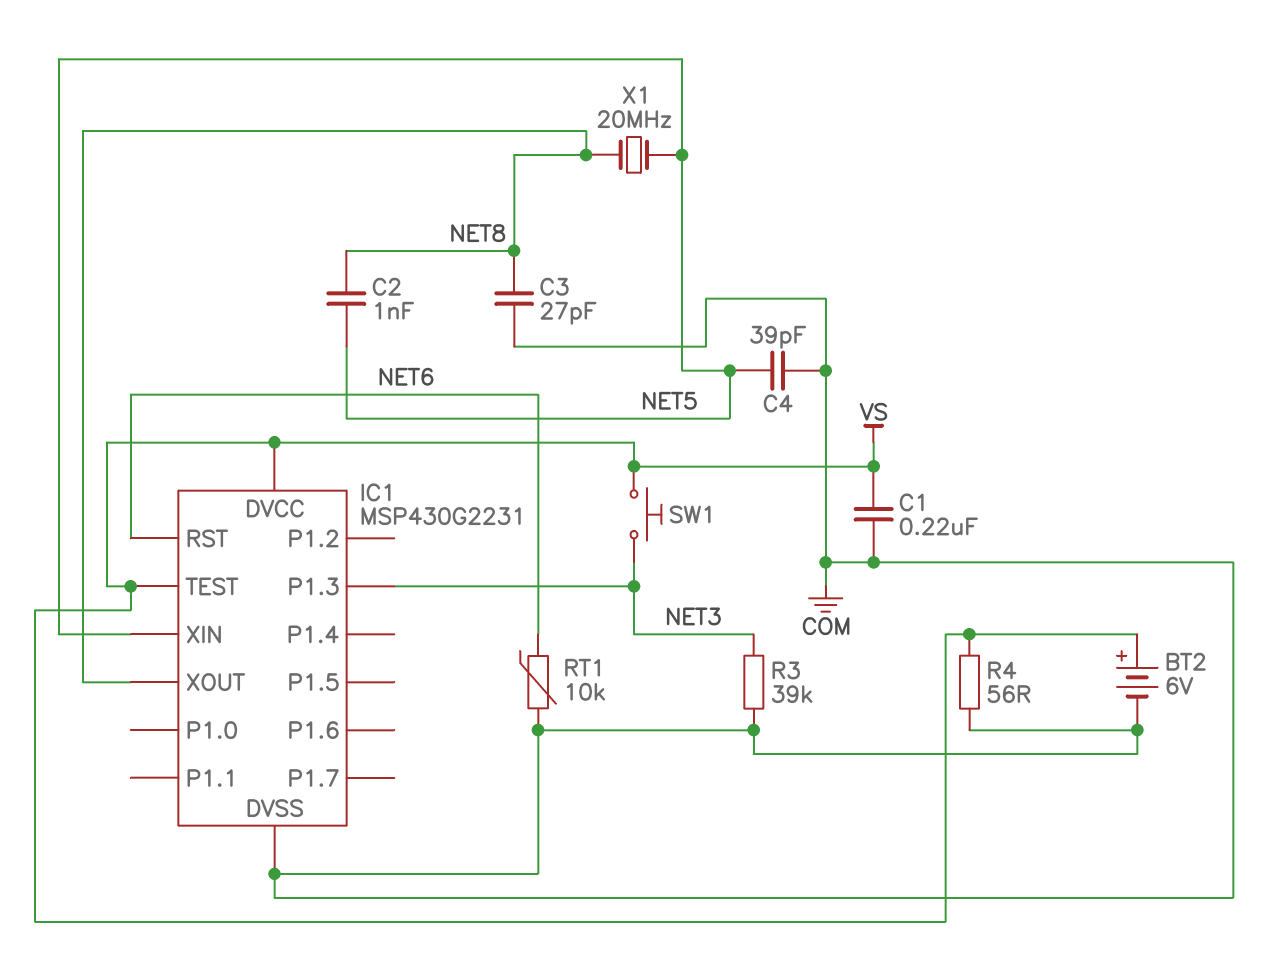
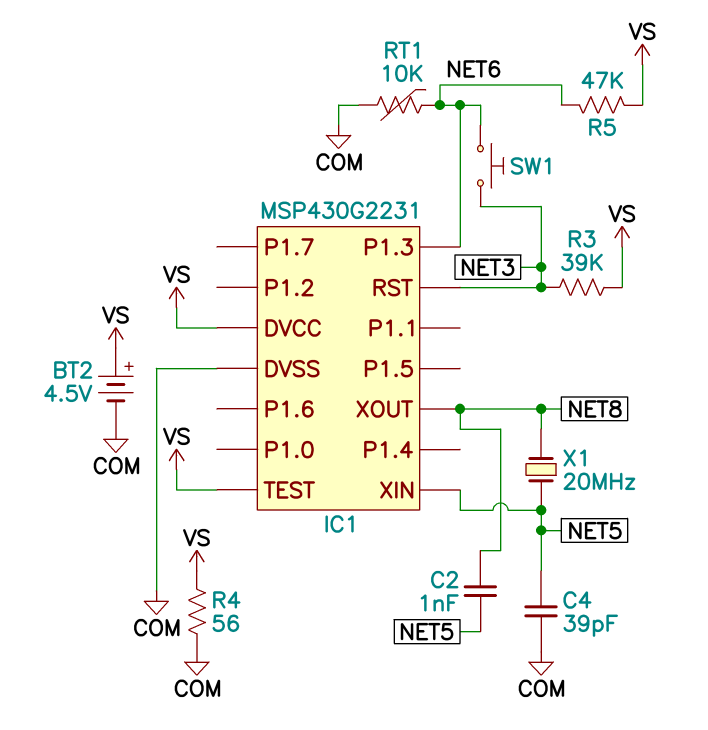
BT2: 6V (plus VS, minus COM) -> 4.5V (plus VS, minus COM)
C1: 220nF (COM, VS) -> none
C3: 27pF (COM, NET8) -> none
IC1 pin P1.3: NET3 -> NET6
IC1 pin RST: NET6 -> NET3
R3: 39k (COM, NET3) -> 39k (NET3, VS)
R5: none -> 47k (NET6, VS)
SW1: button (NET3, VS) -> button (NET3, NET6)

